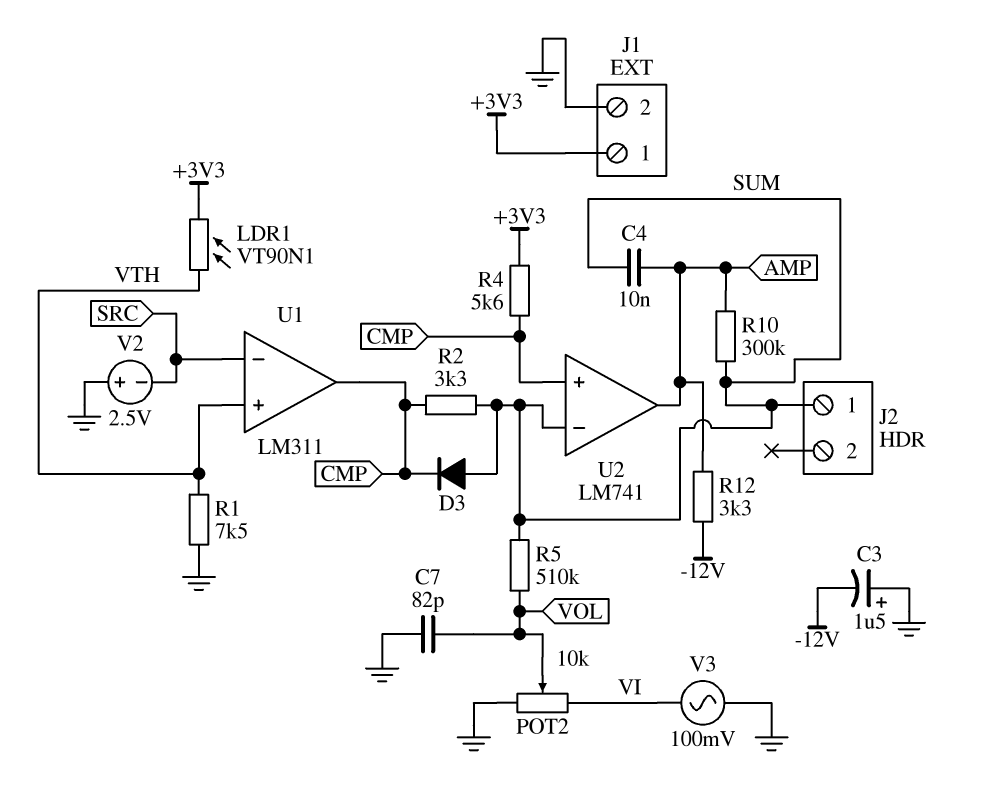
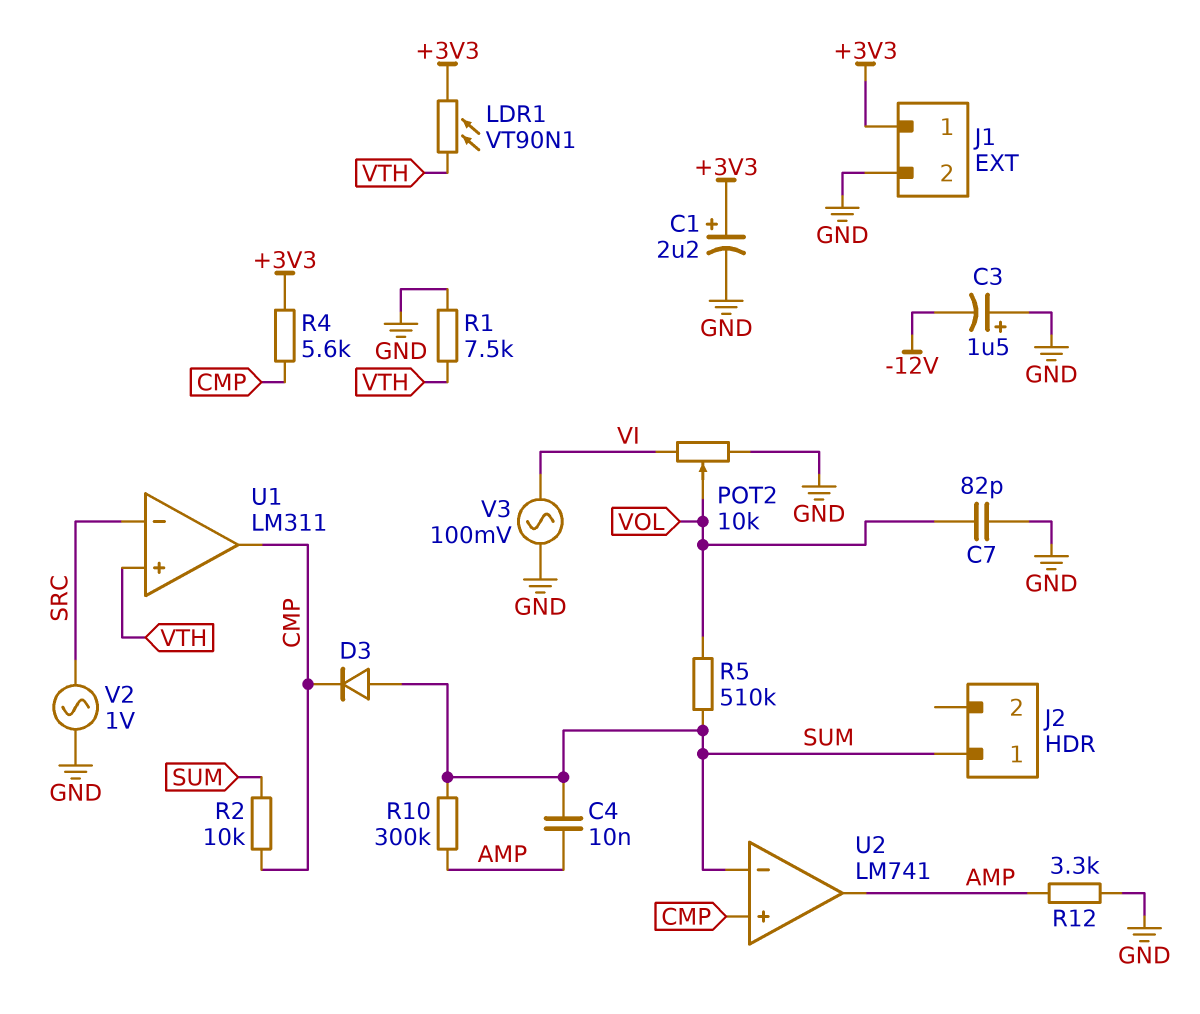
C1: none -> 2.2uF (plus +3V3, minus GND)
R2: 3.3k (CMP, SUM) -> 10k (CMP, SUM)
R12: 3.3k (-12V, AMP) -> 3.3k (AMP, GND)
V2: 2.5V (plus GND, minus SRC) -> AC 1V (GND, SRC)

